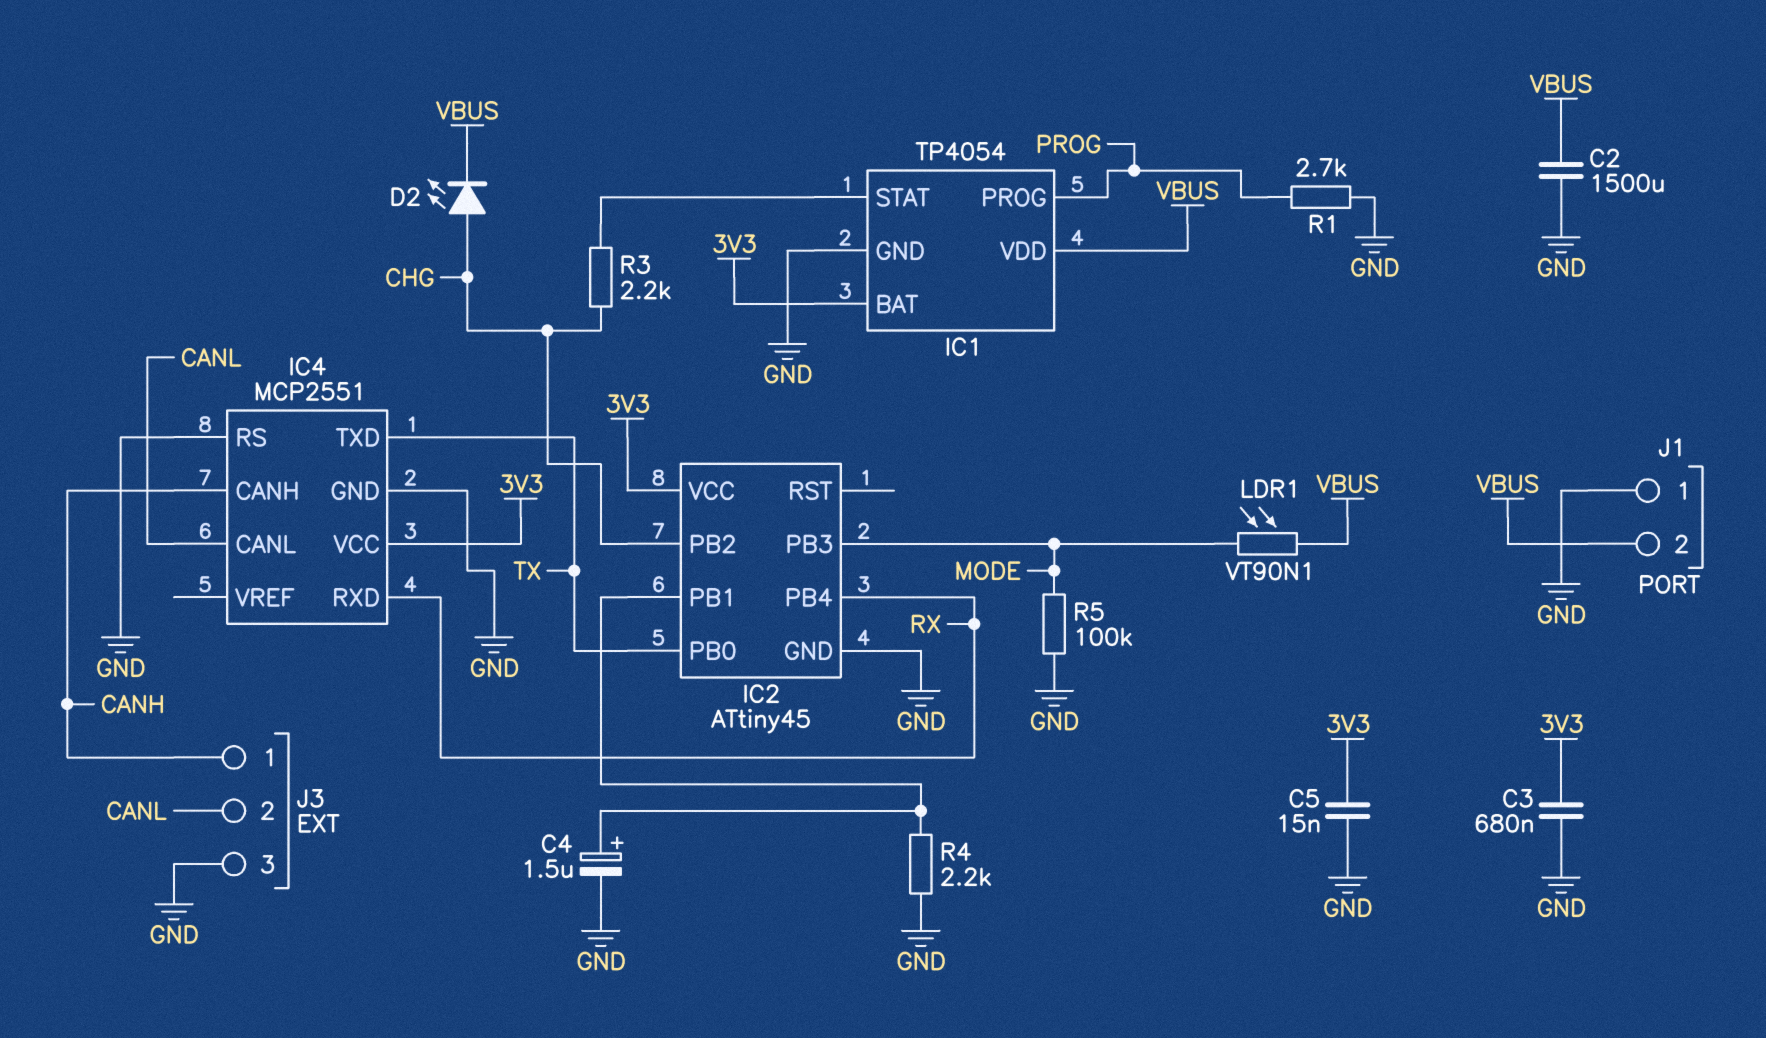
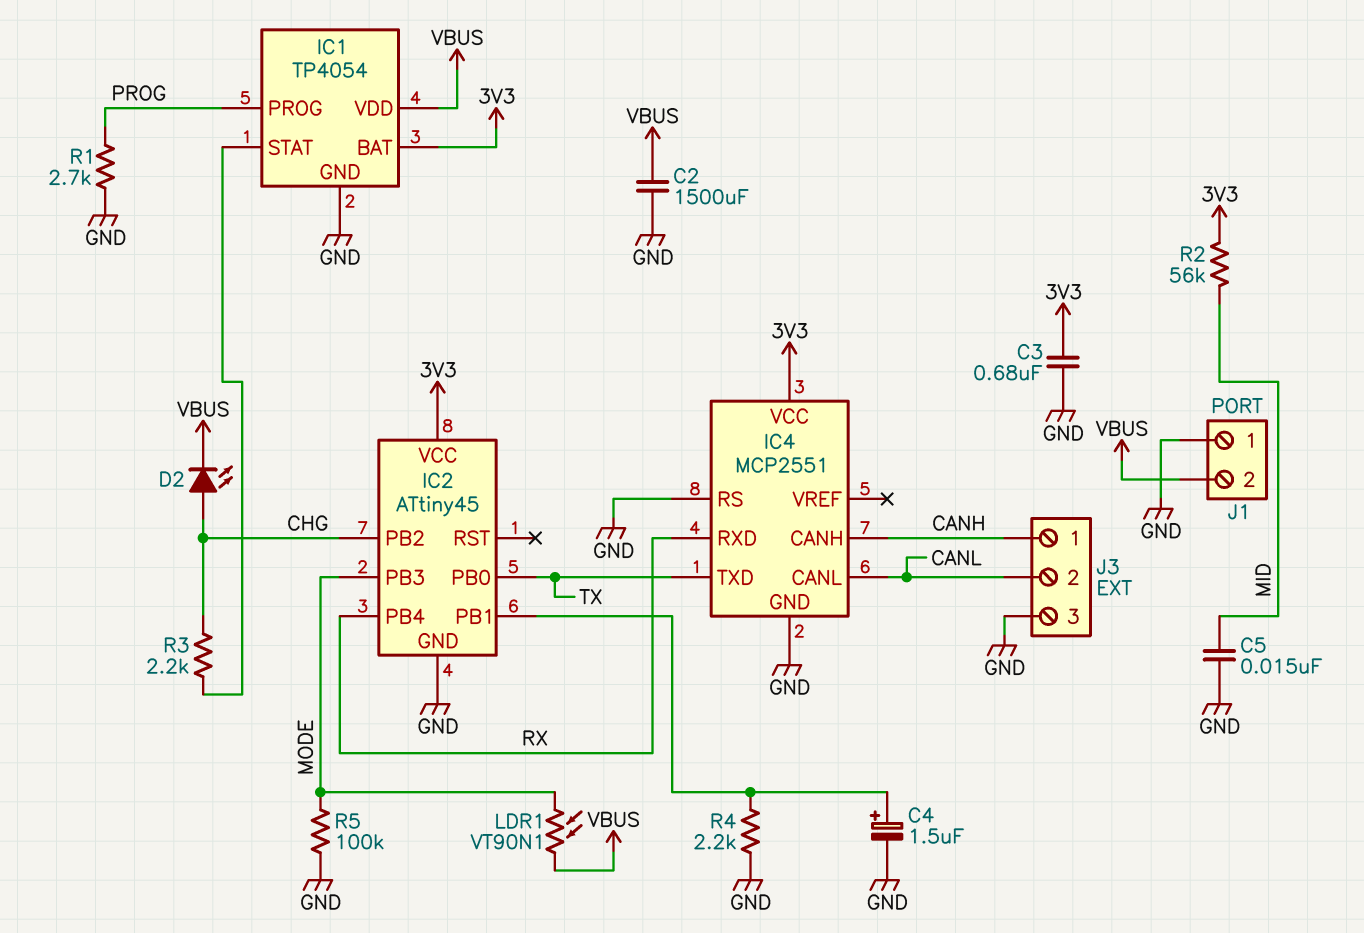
C5: 15nF (3V3, GND) -> 15nF (GND, MID)
R2: none -> 56k (3V3, MID)

